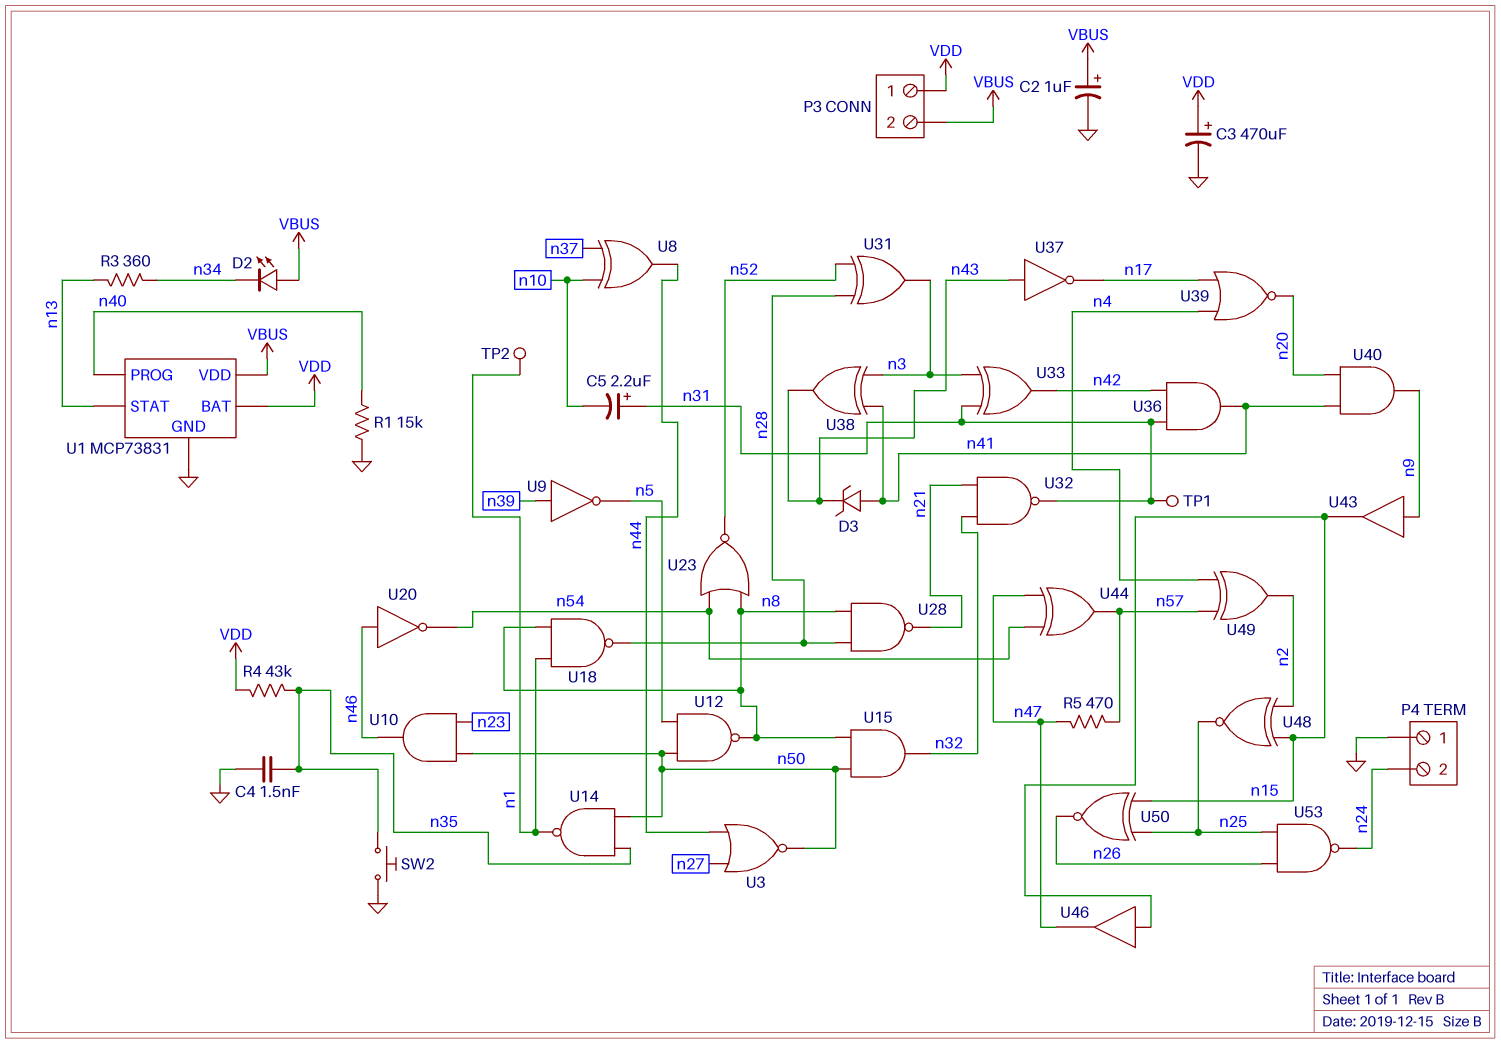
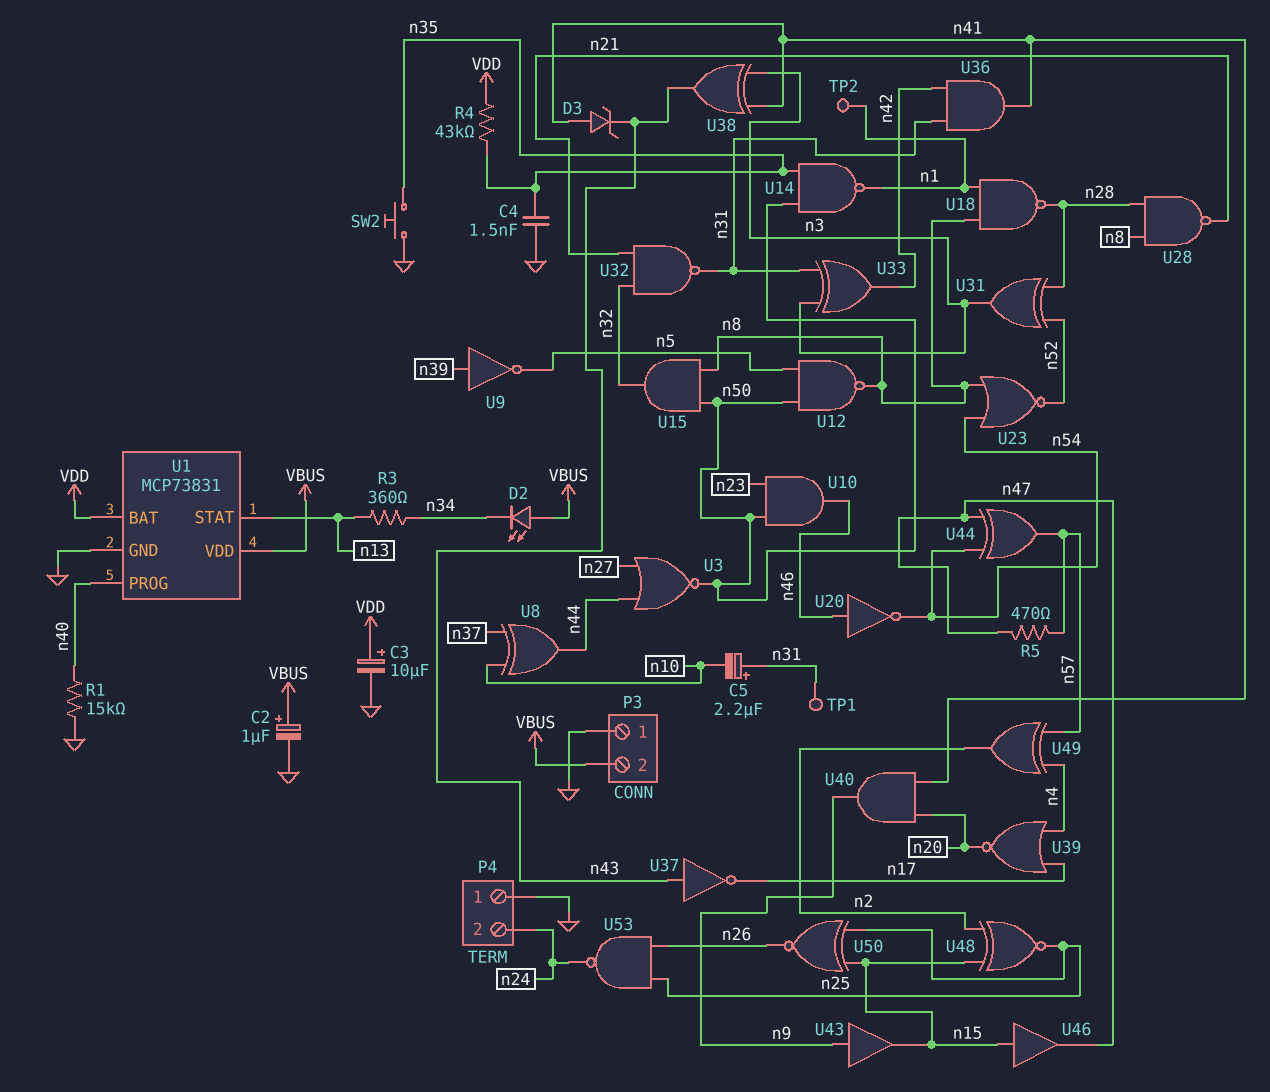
C3: 470uF (plus VDD, minus GND) -> 10uF (plus VDD, minus GND)
P3 pin 1: VDD -> GND

